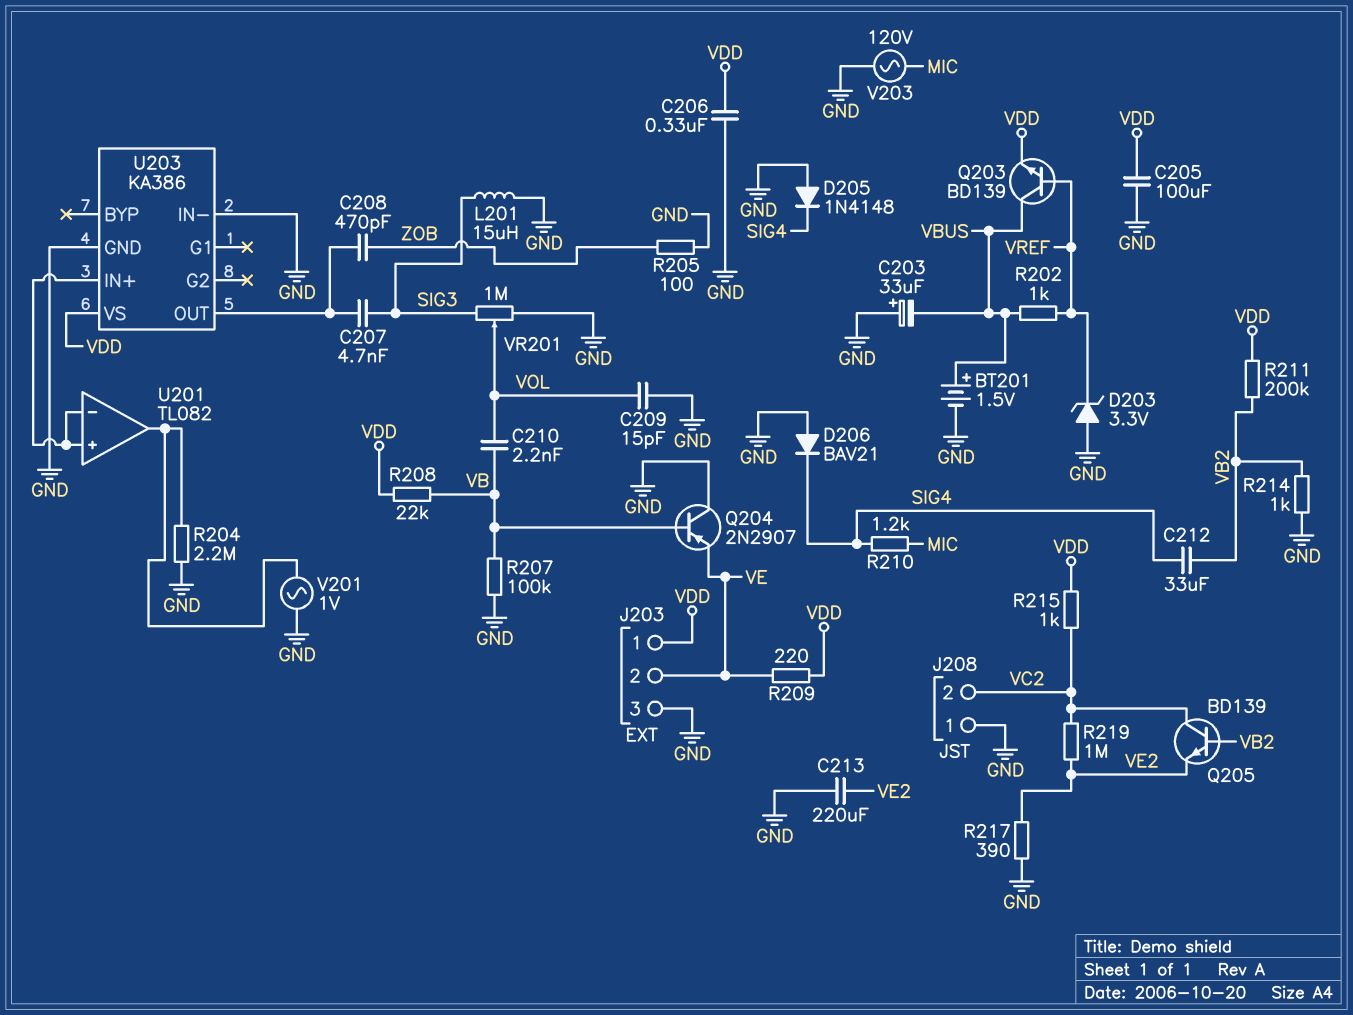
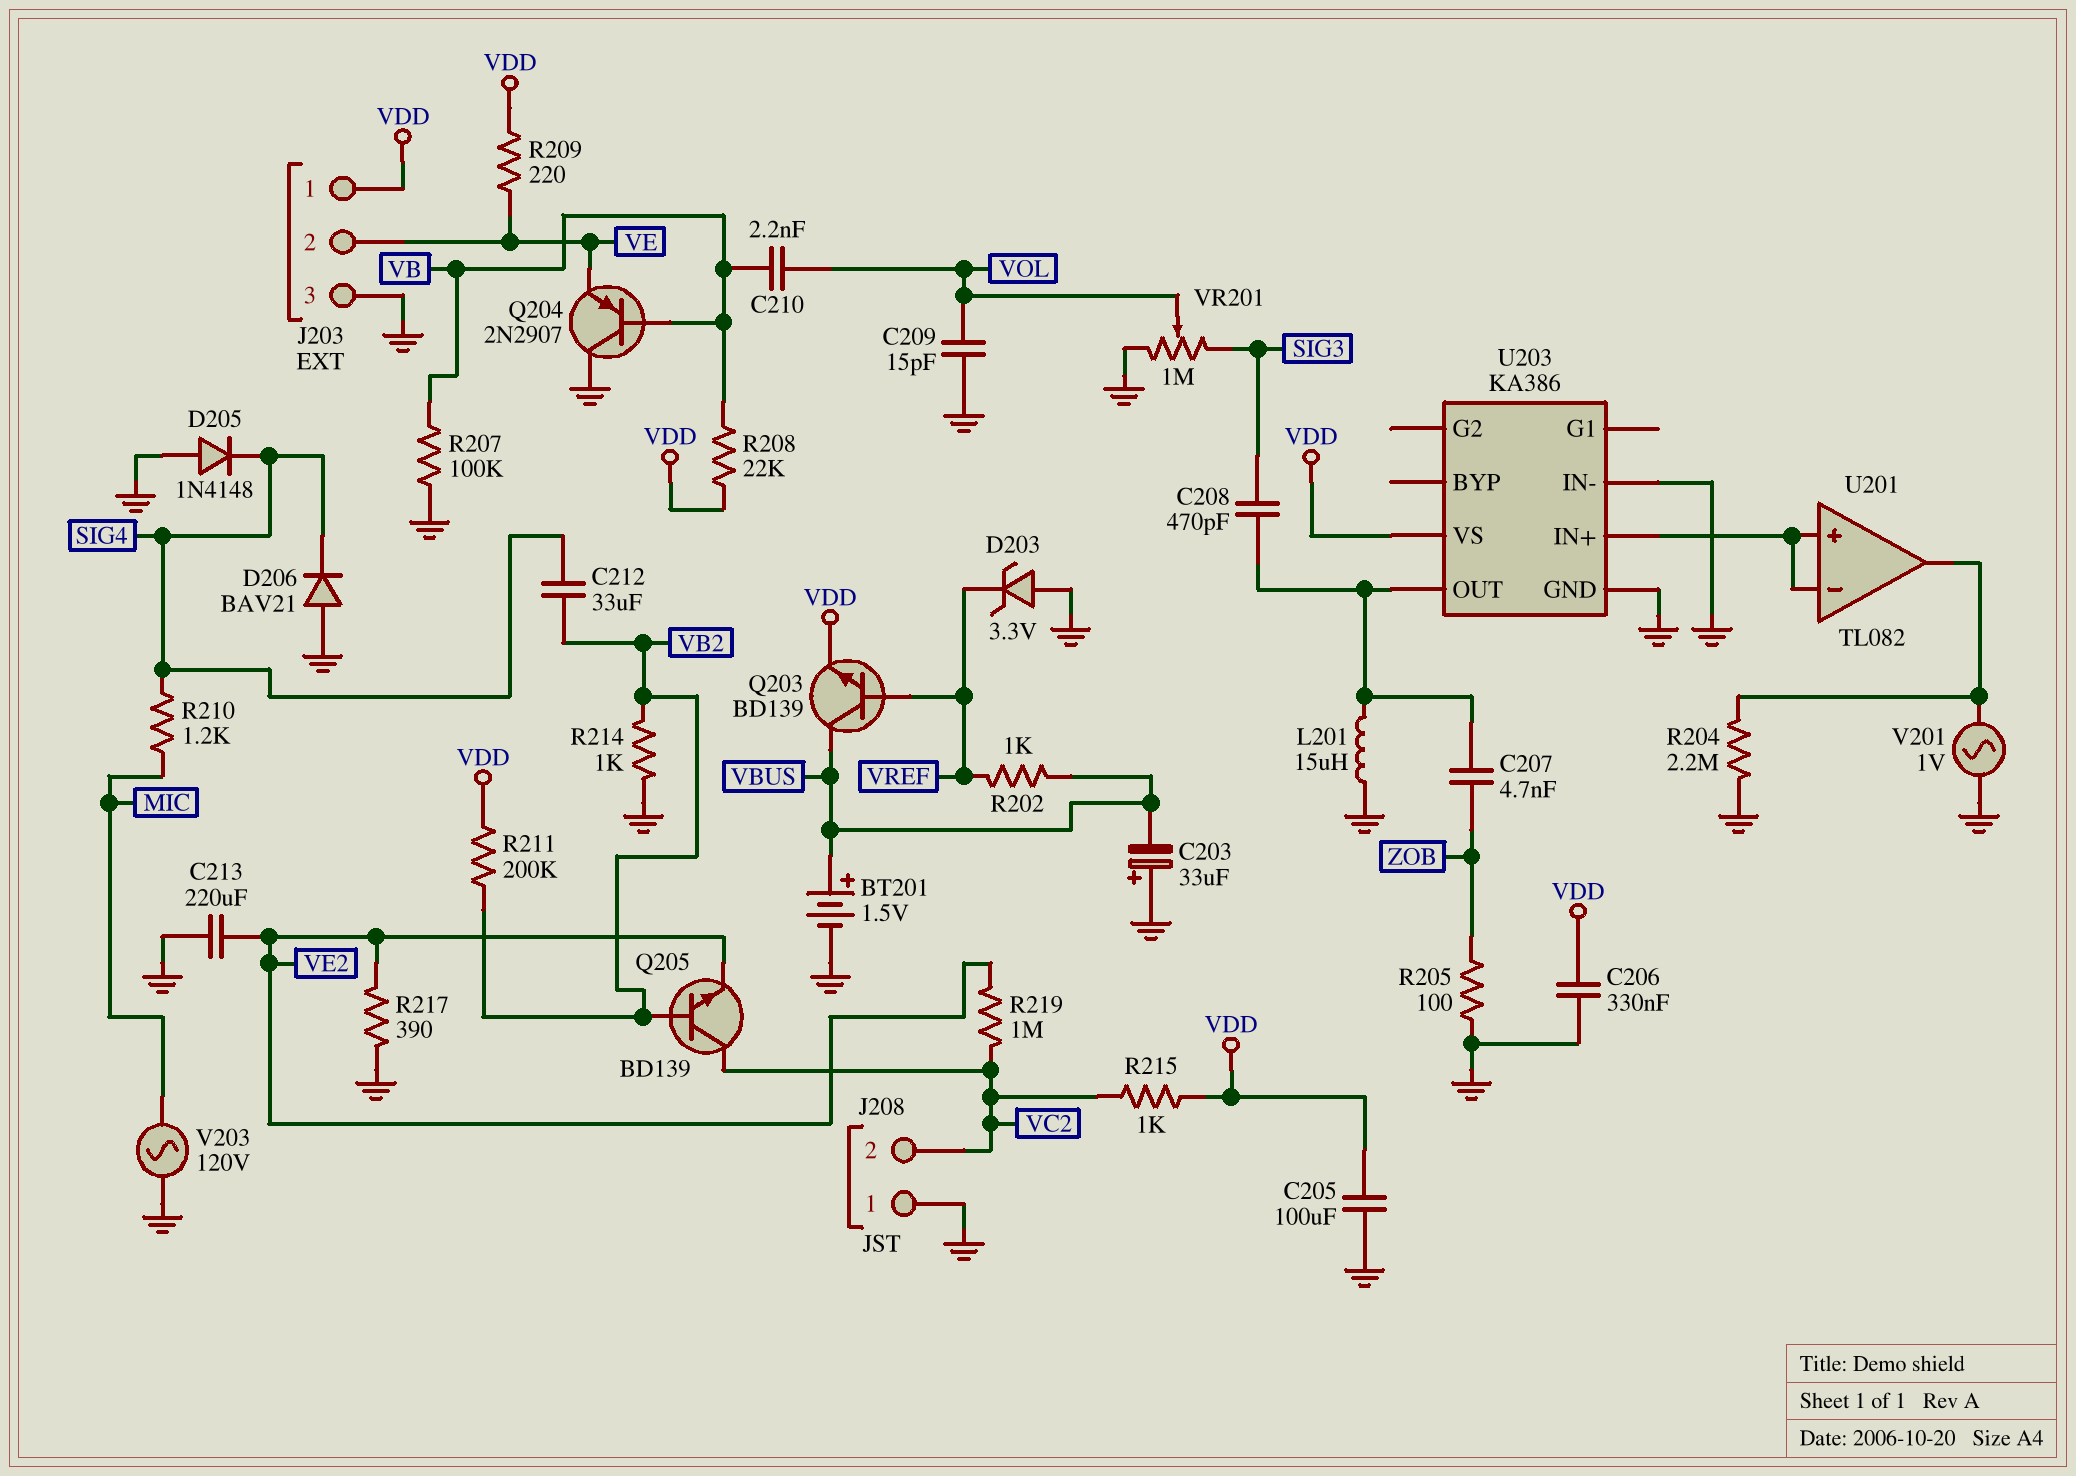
C207: 4.7nF (SIG3, U203/OUT) -> 4.7nF (U203/OUT, ZOB)
C208: 470pF (U203/OUT, ZOB) -> 470pF (SIG3, U203/OUT)
L201: 15uH (GND, SIG3) -> 15uH (GND, U203/OUT)

